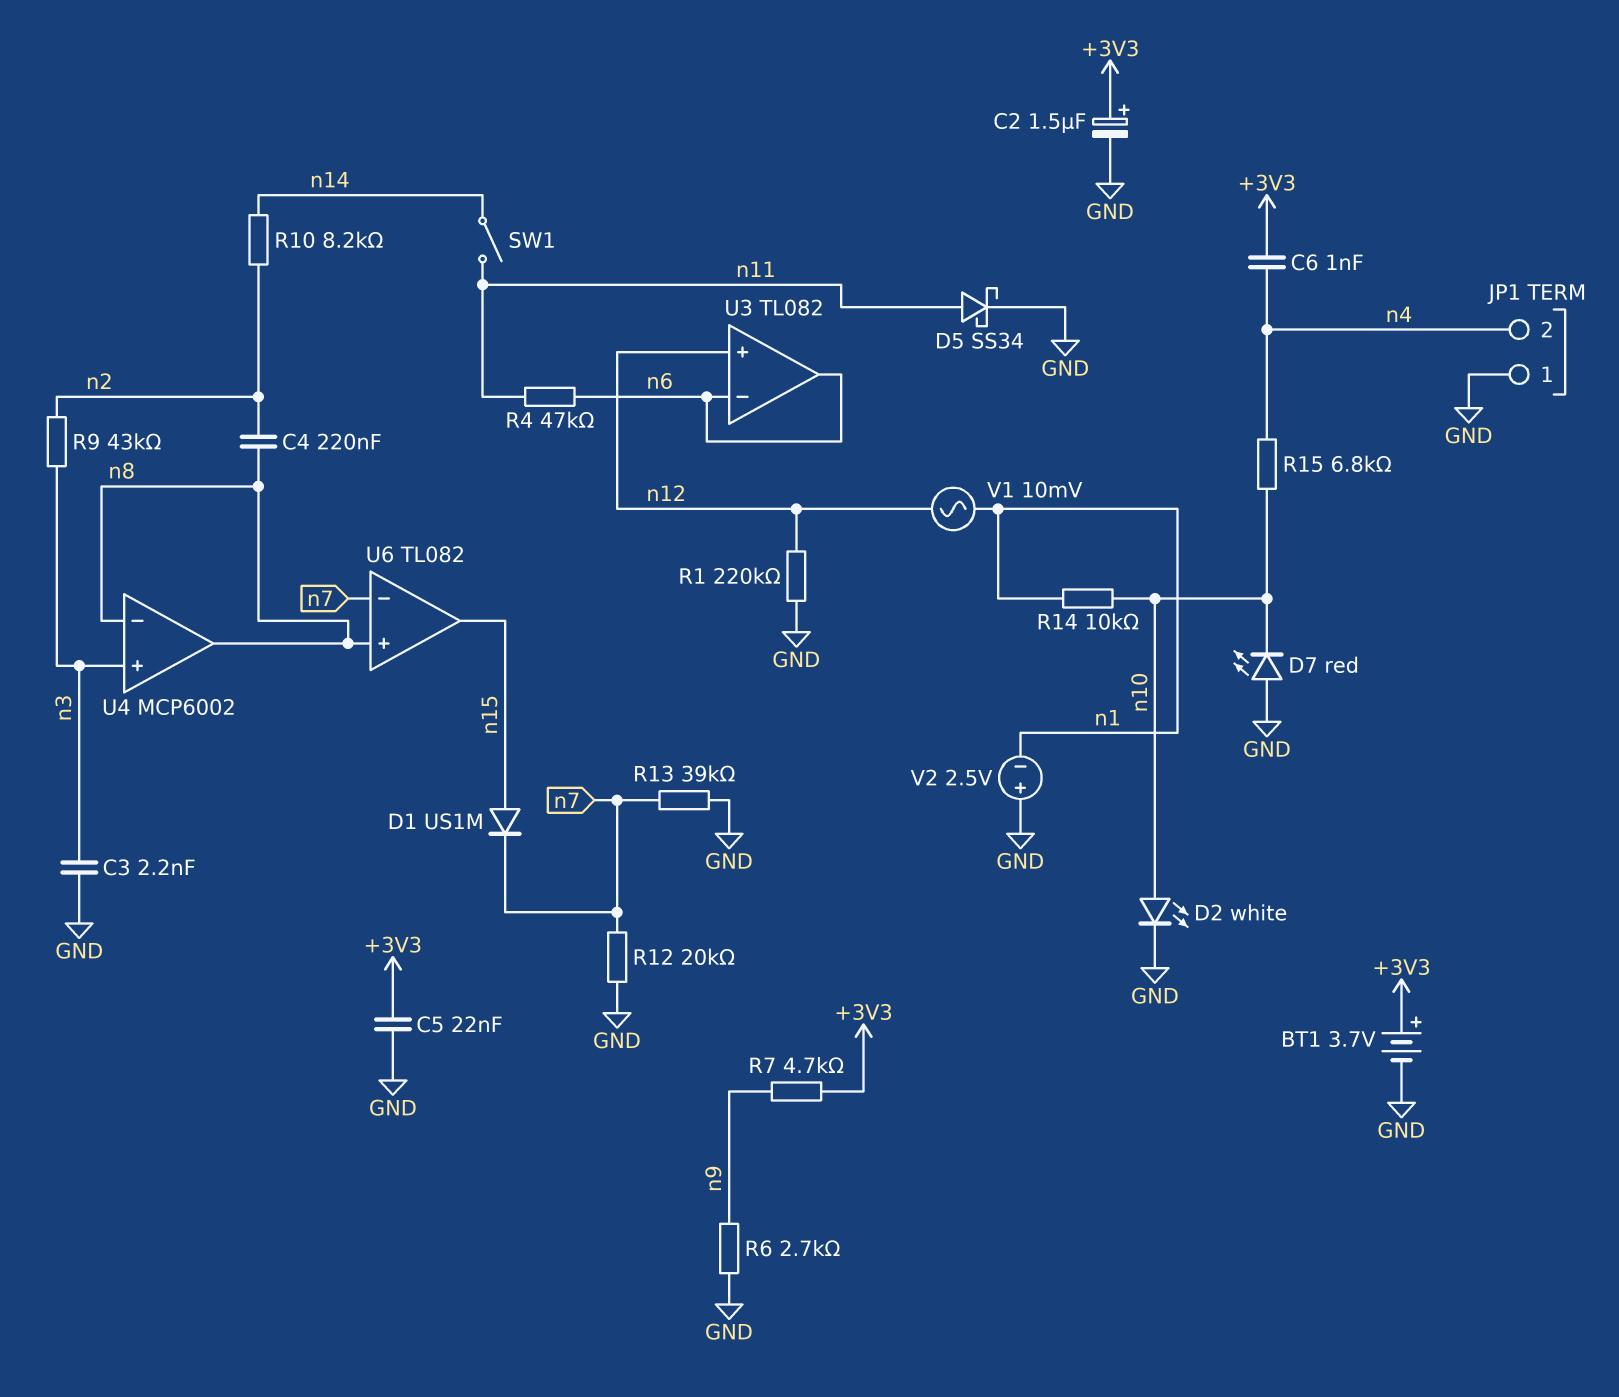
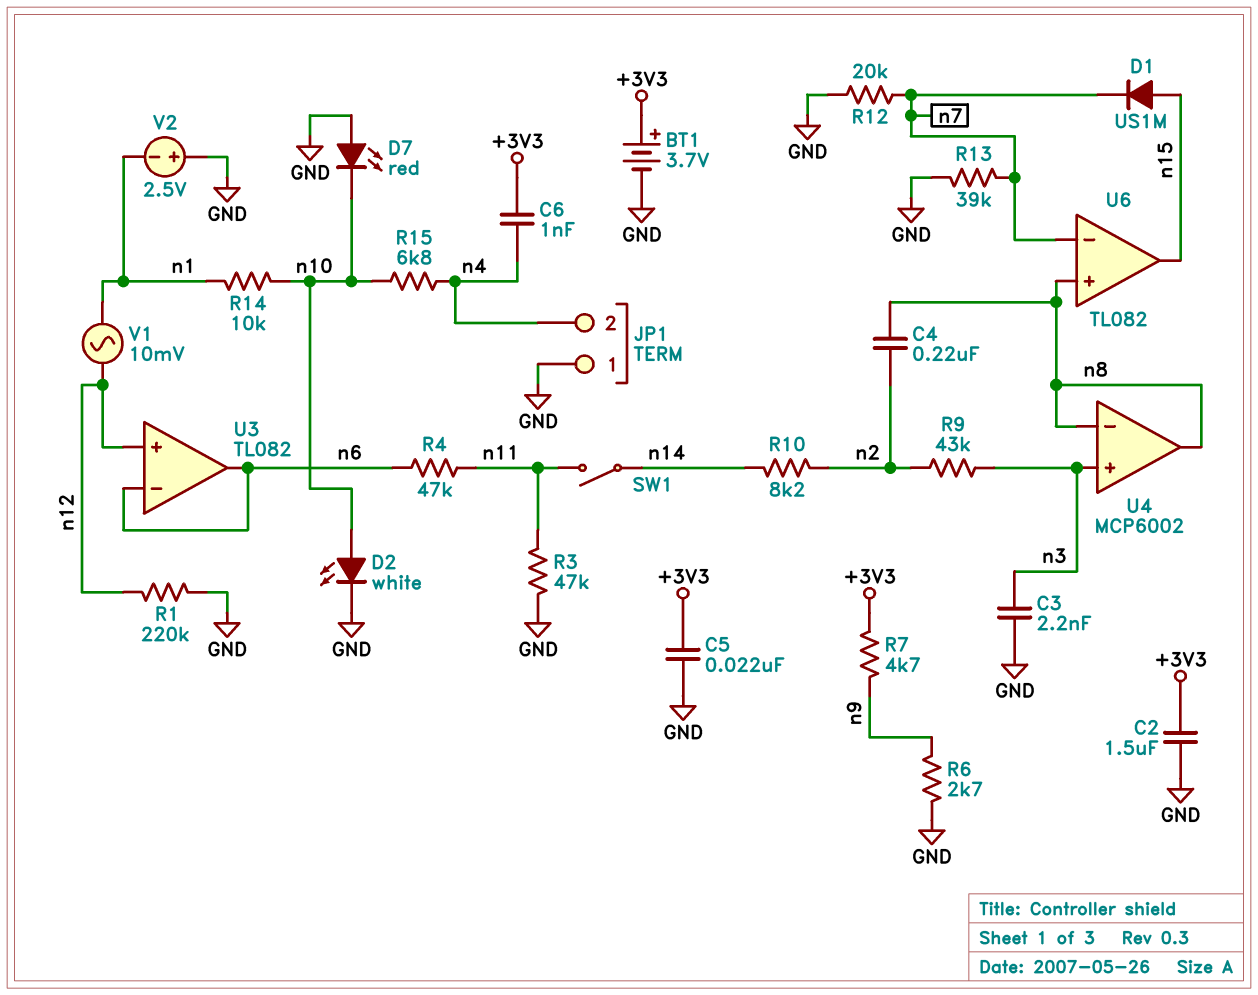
C2: 1.5uF (plus +3V3, minus GND) -> 1.5uF (+3V3, GND)
D5: schottky SS34 (A n11, K GND) -> none
R3: none -> 47k (GND, n11)

